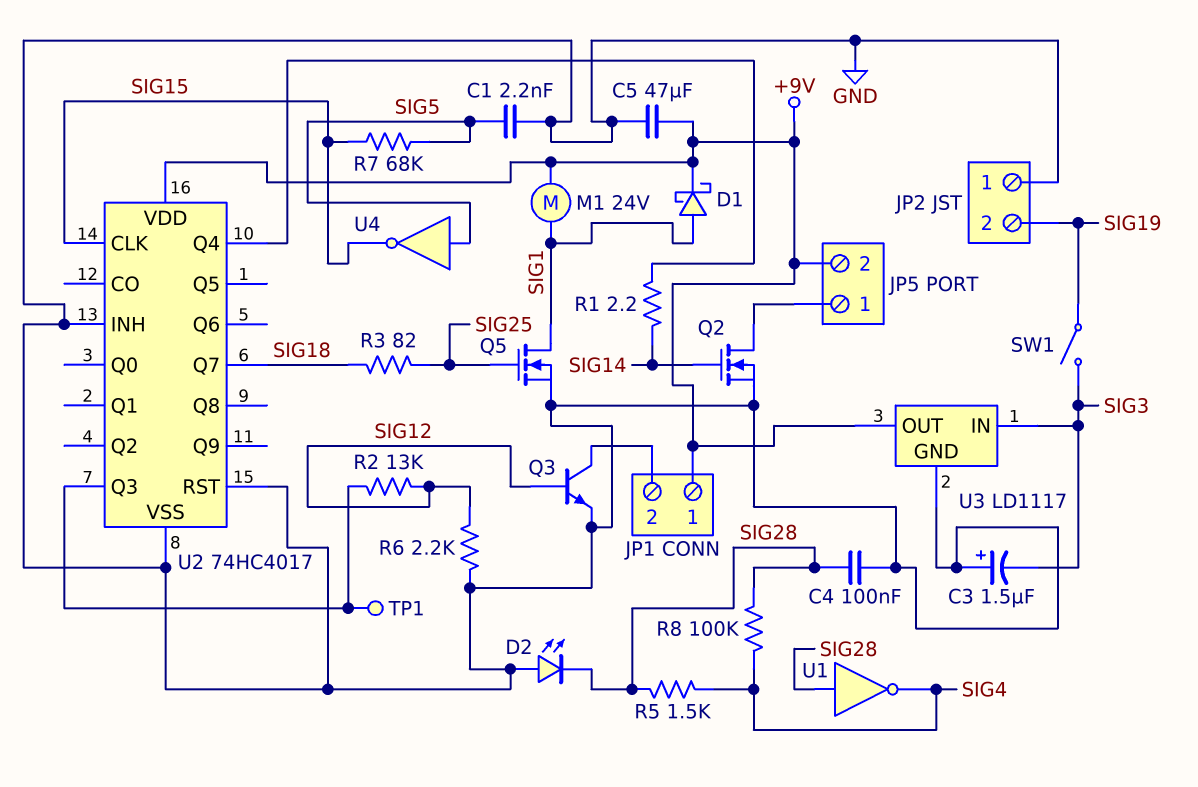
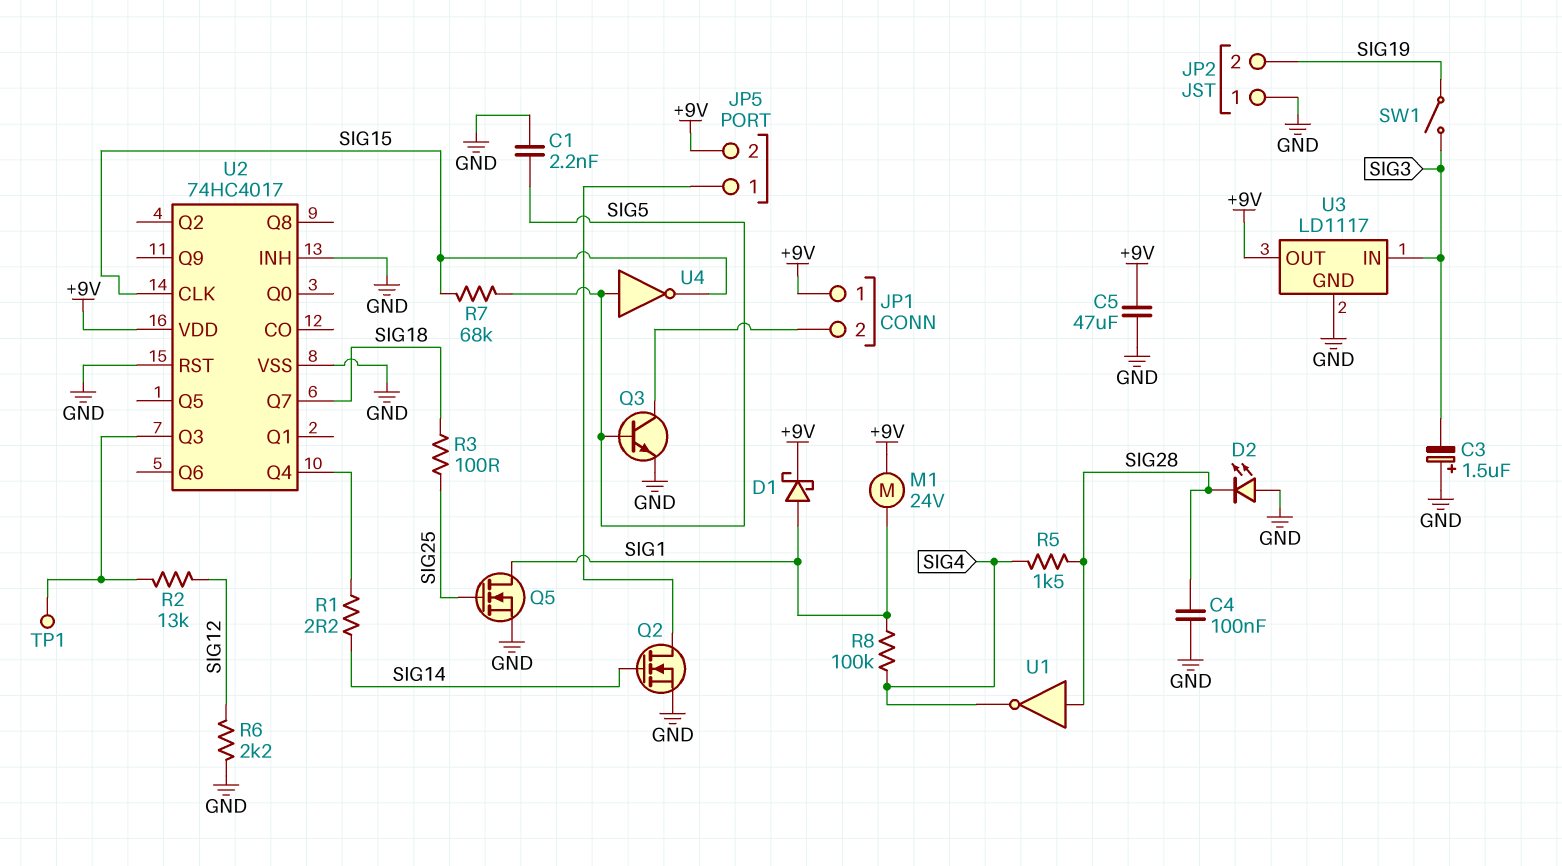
Q3: NPN (B SIG12, C JP1/2, E GND) -> NPN (B SIG5, C JP1/2, E GND)
R3: 82 (SIG18, SIG25) -> 100 (SIG18, SIG25)
R8: 100k (SIG4, SIG28) -> 100k (SIG1, SIG4)

